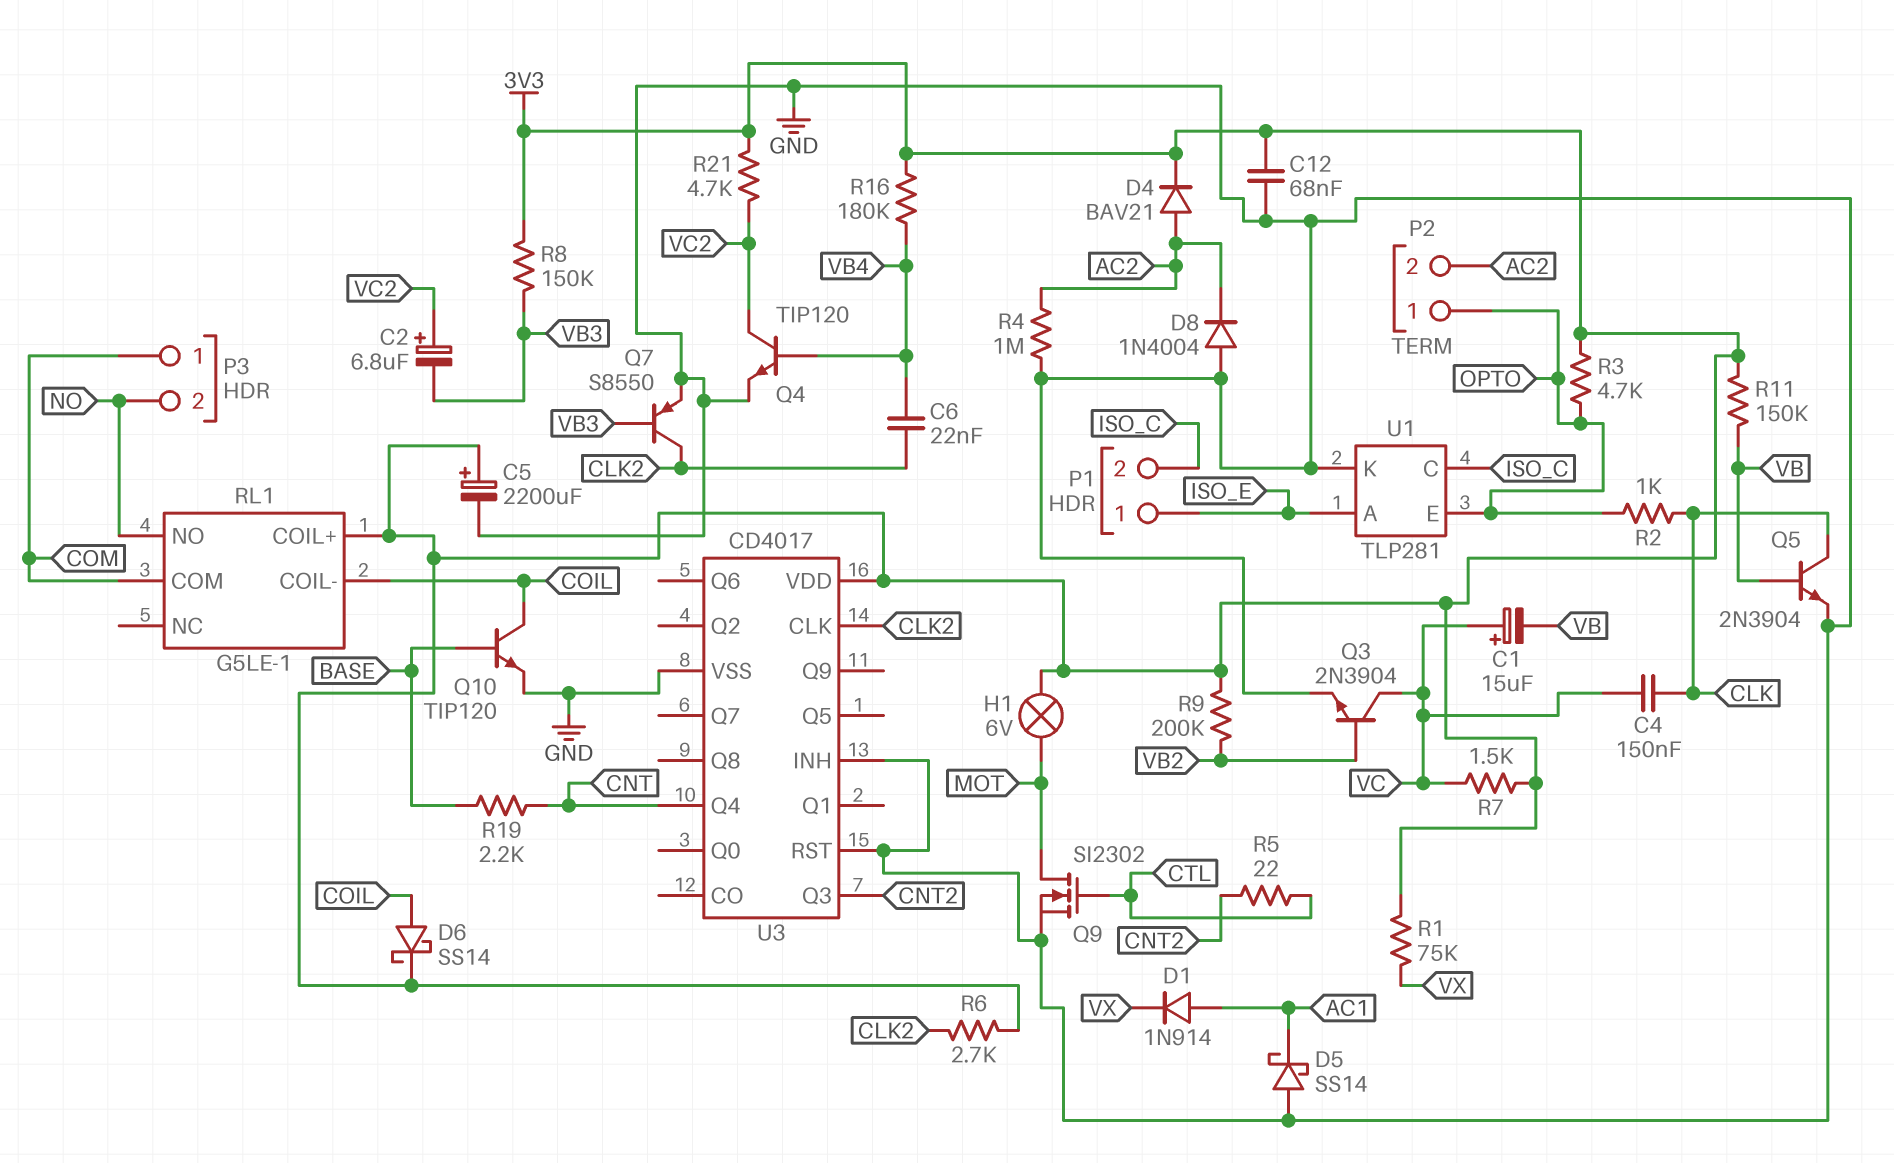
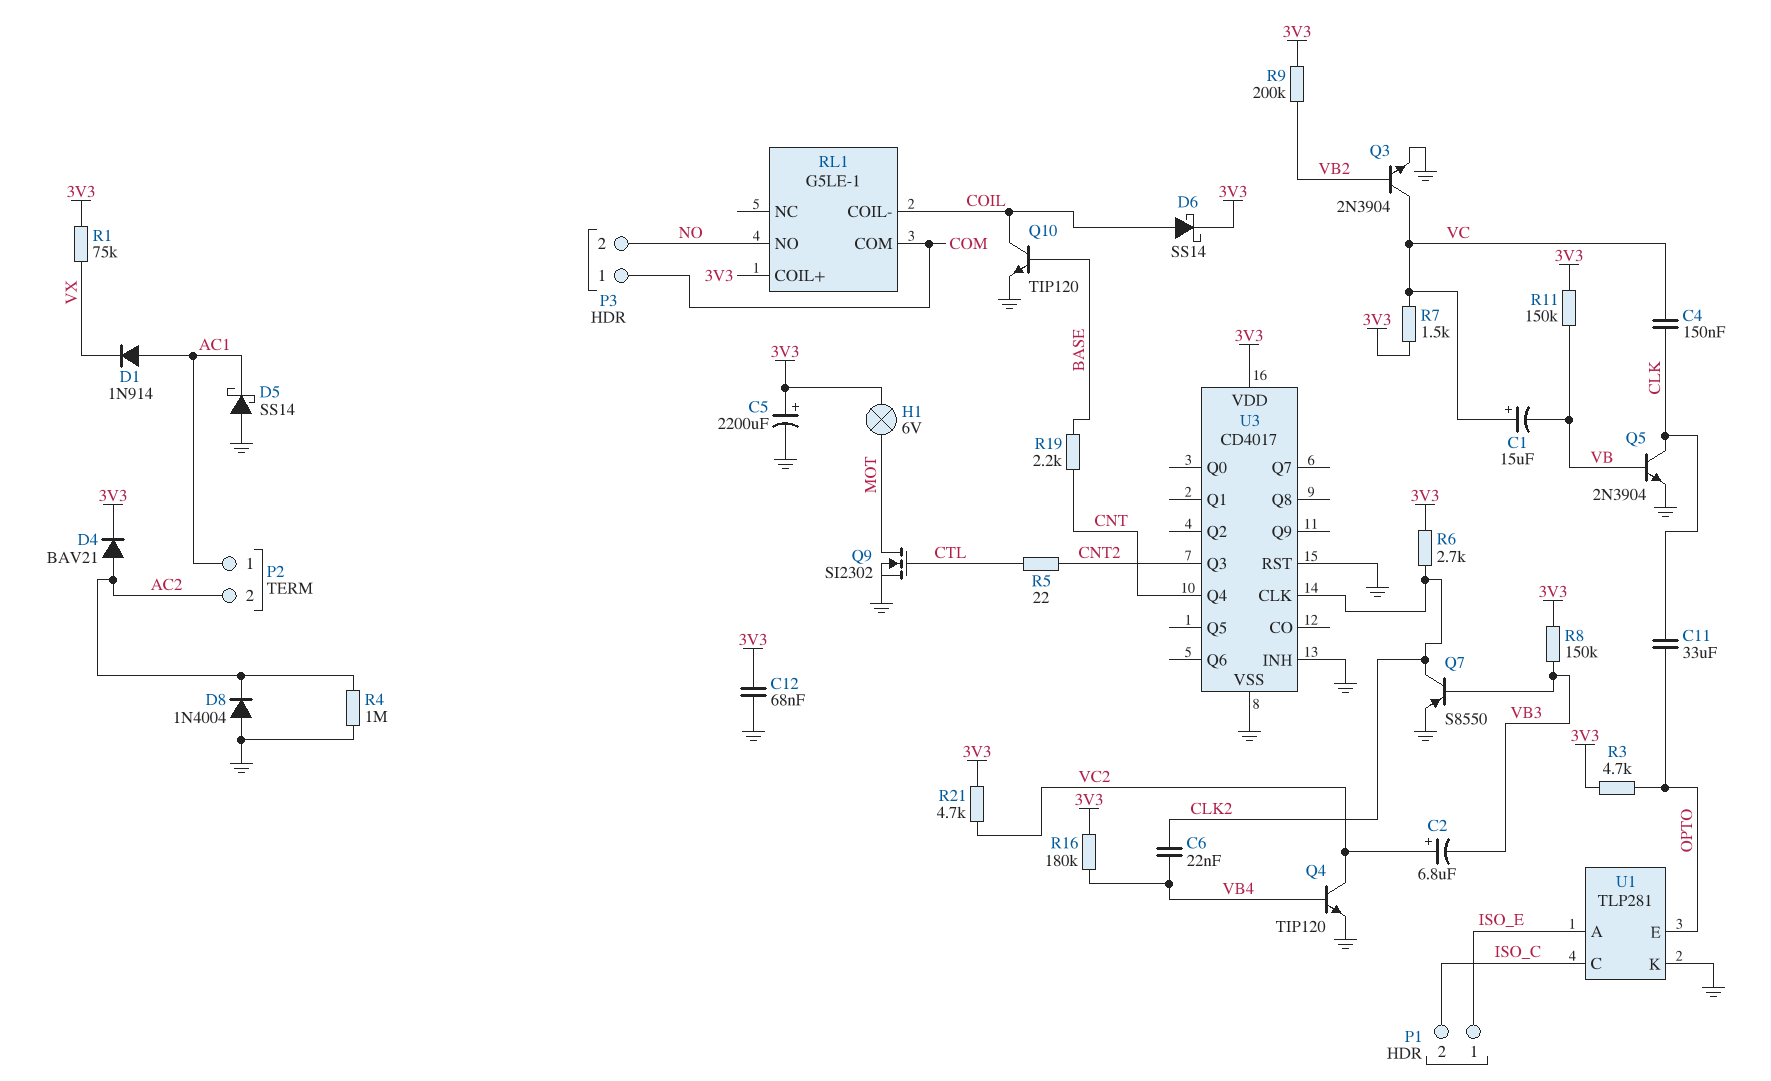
C11: none -> 33uF (CLK, OPTO)
P2 pin 1: OPTO -> AC1
R2: 1k (CLK, OPTO) -> none

